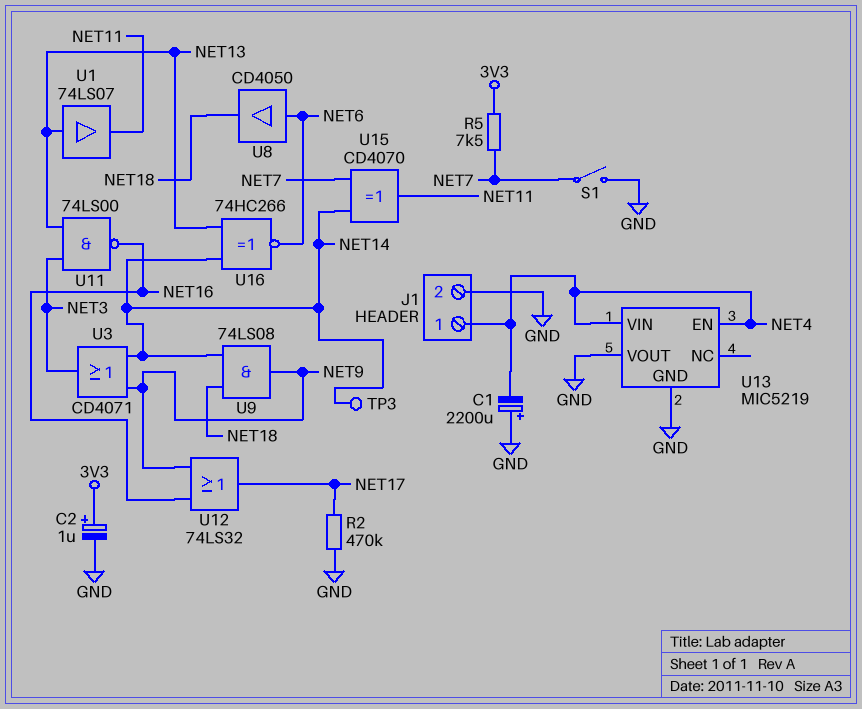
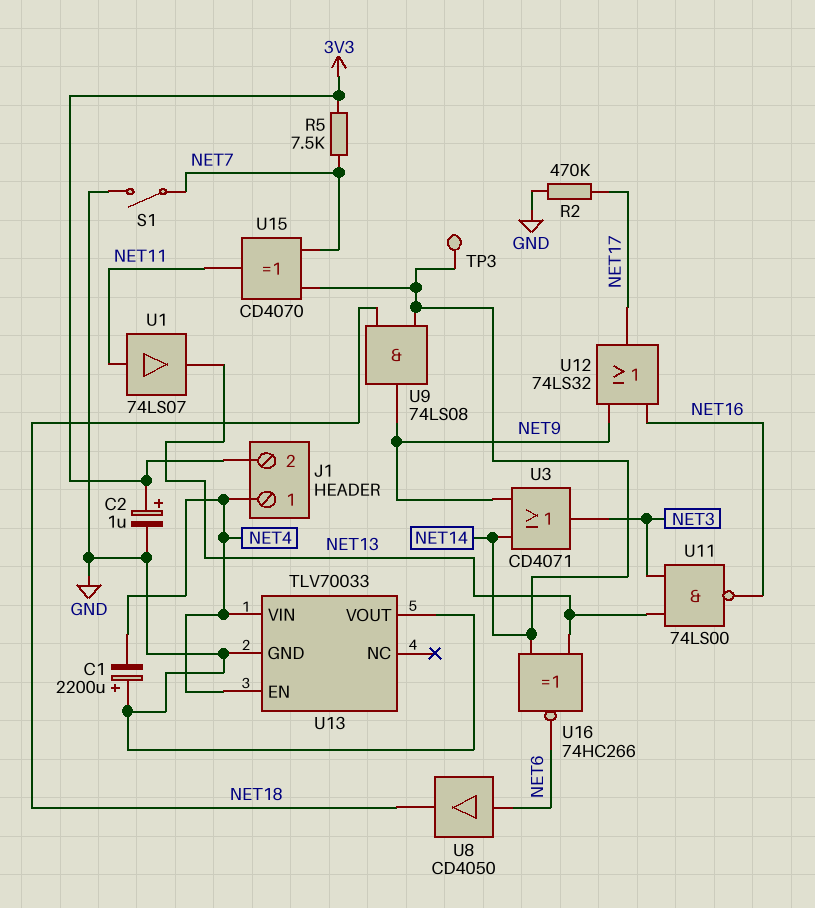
J1 pin 2: GND -> 3V3
U1: buffer 74LS07 (in NET13, out NET11) -> buffer 74LS07 (in NET11, out NET13)
U13: MIC5219 -> TLV70033

